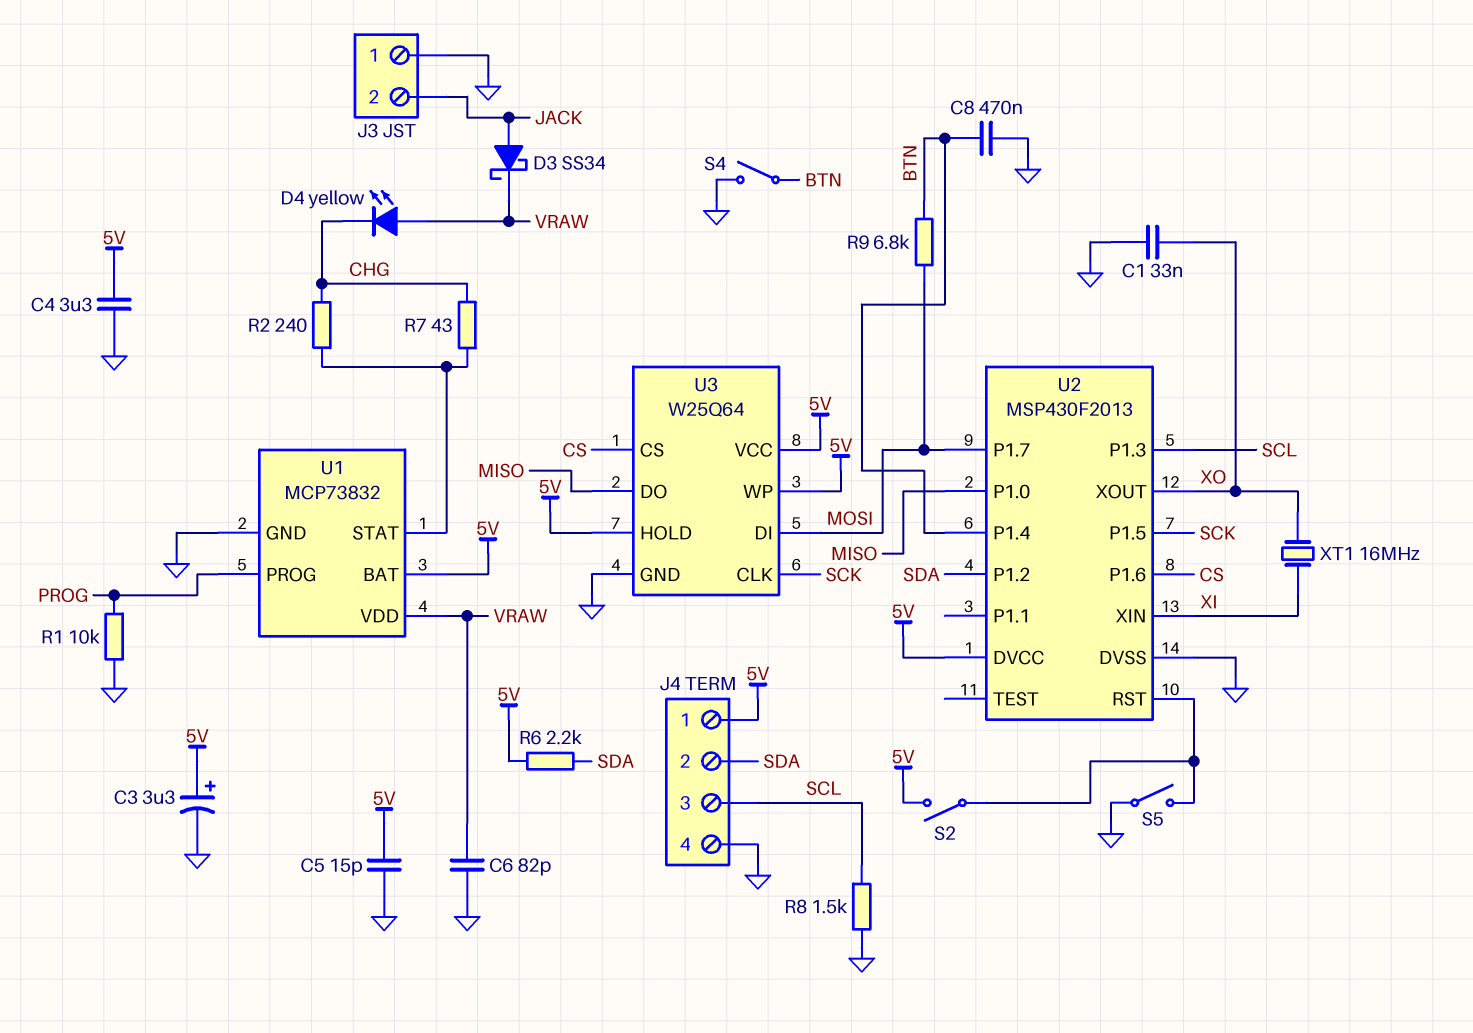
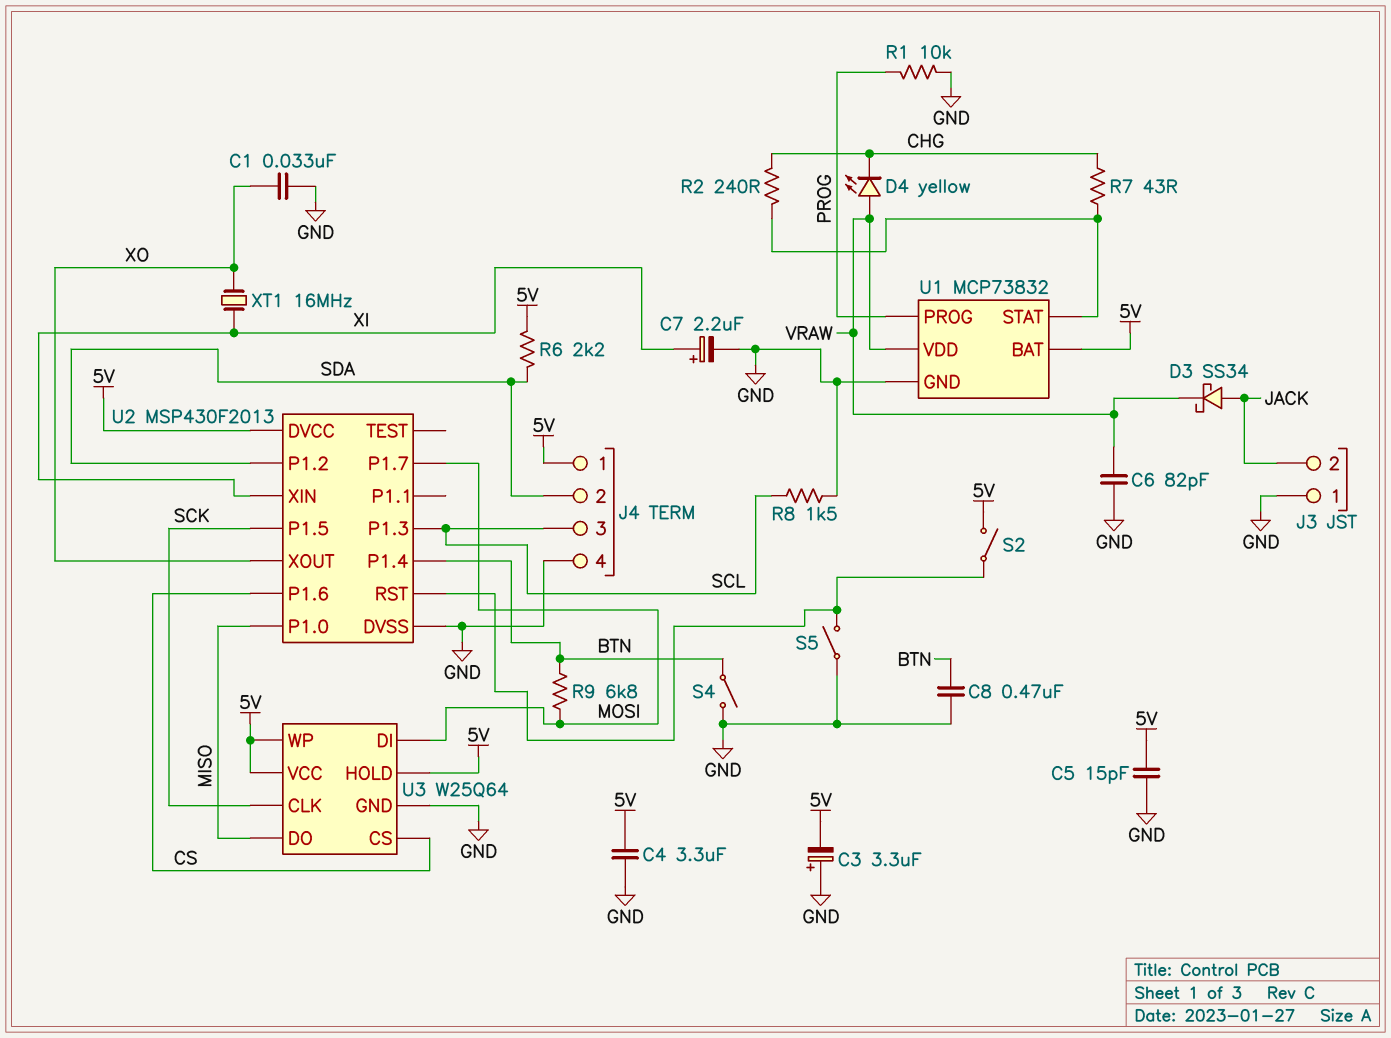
C3: 3.3uF (plus 5V, minus GND) -> 3.3uF (plus GND, minus 5V)
C7: none -> 2.2uF (plus XI, minus GND)

